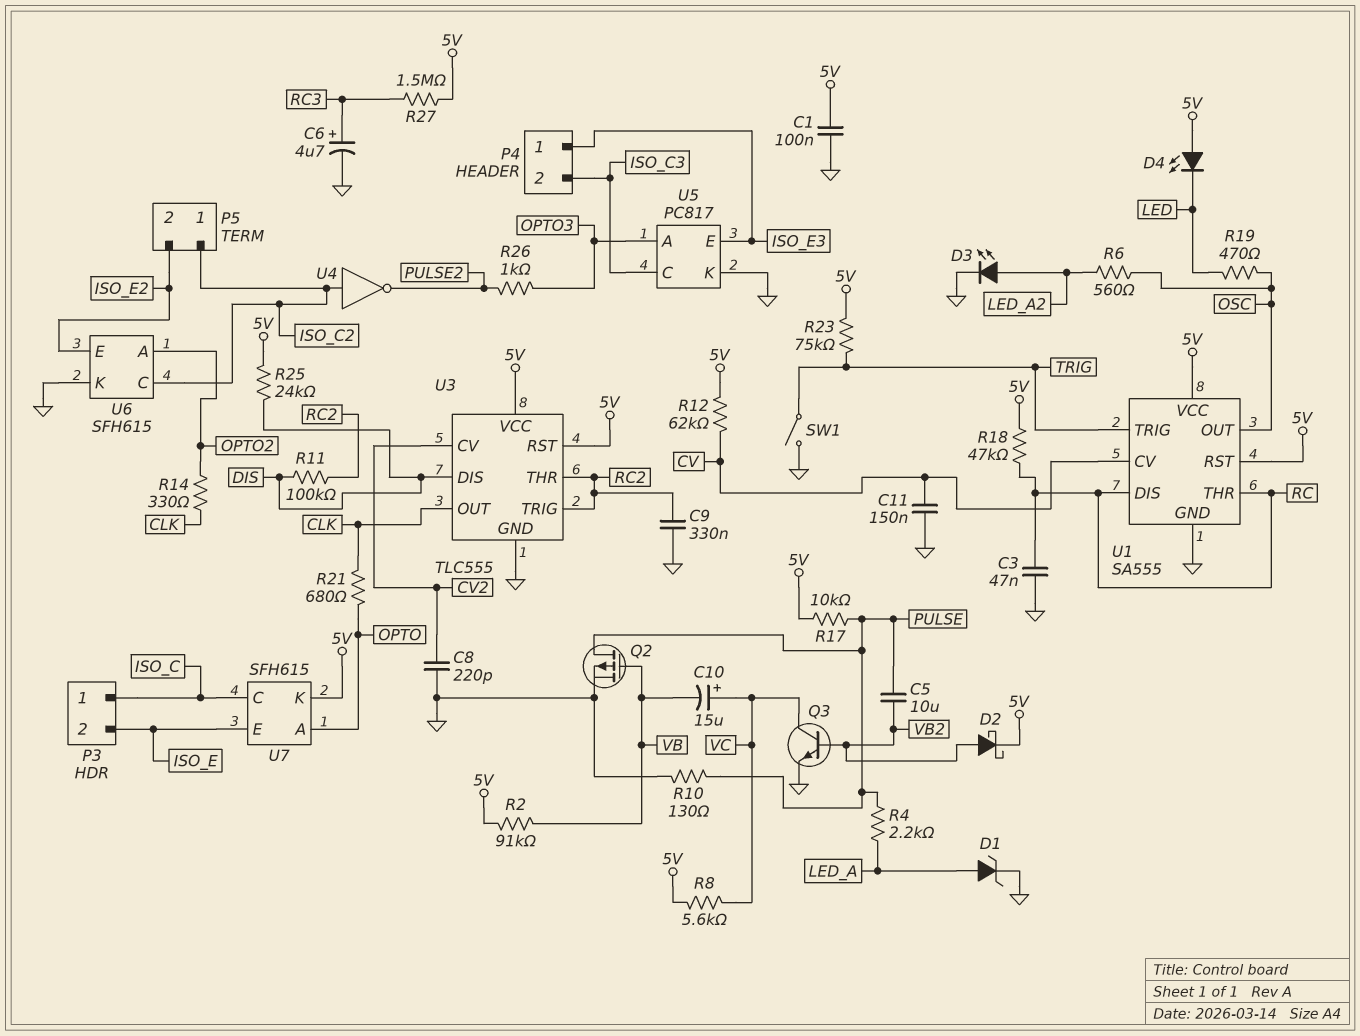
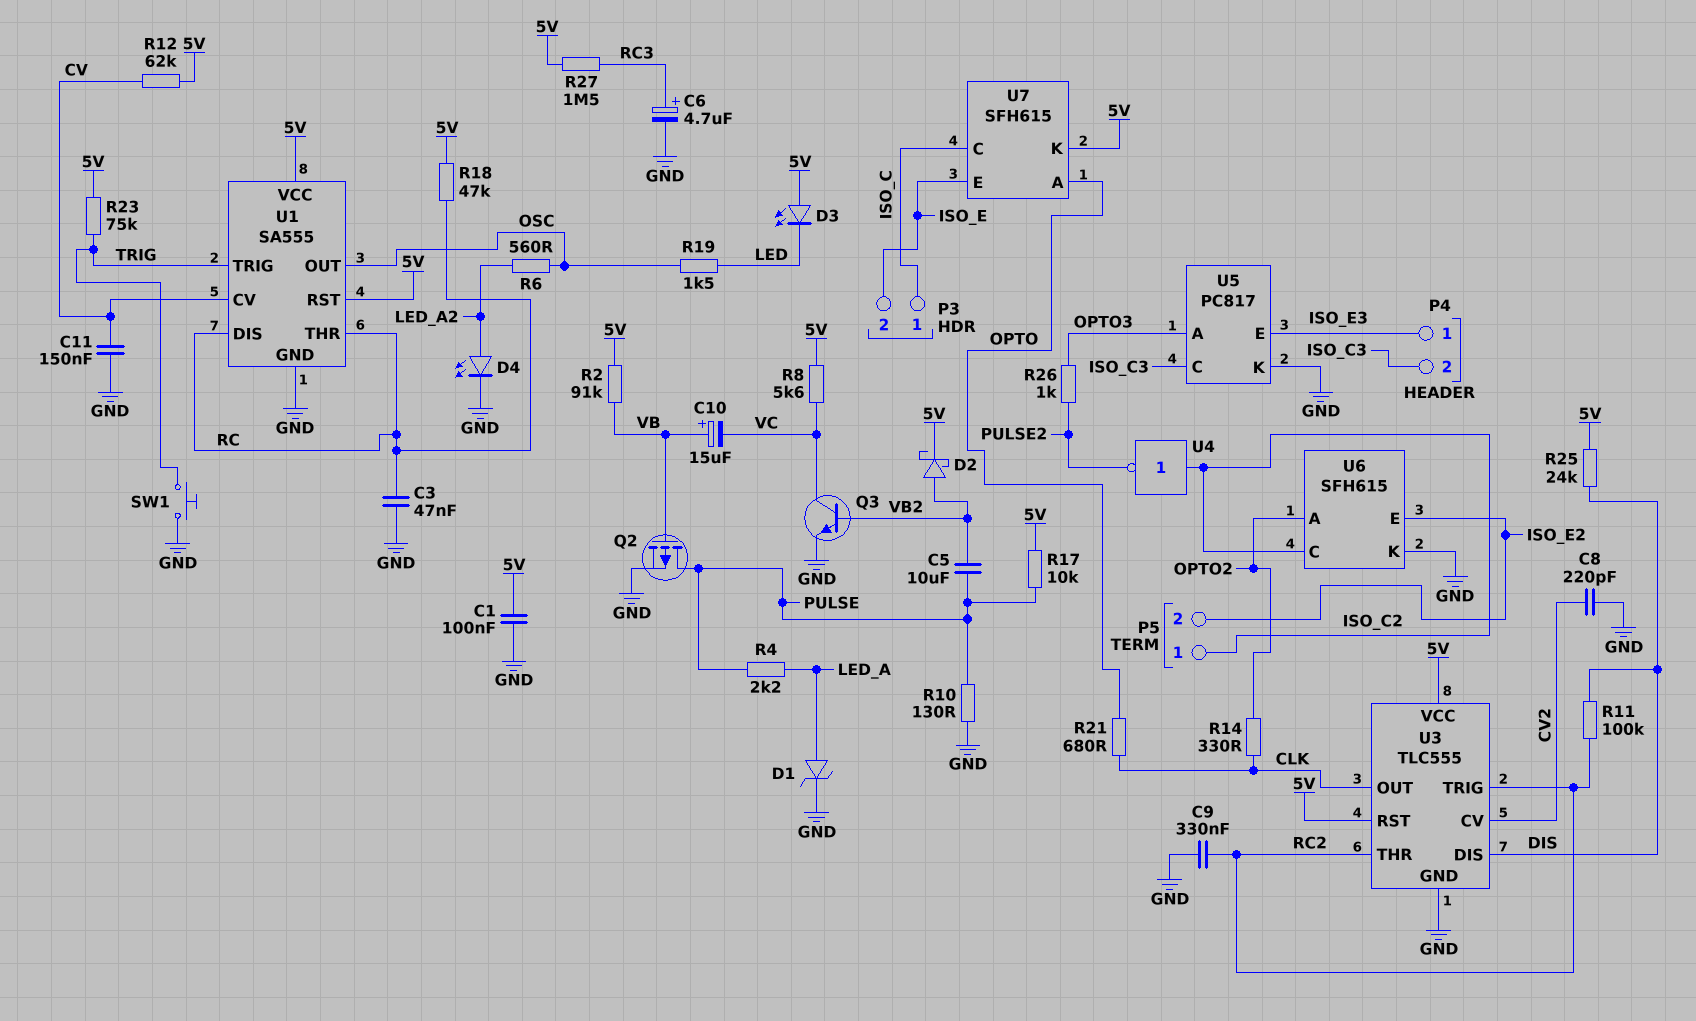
C10: 15uF (plus VC, minus VB) -> 15uF (plus VB, minus VC)
D3: LED (A LED_A2, K GND) -> LED (A 5V, K LED)
D4: LED (A 5V, K LED) -> LED (A LED_A2, K GND)
R19: 470 (LED, OSC) -> 1.5k (LED, OSC)
SW1: switch (GND, TRIG) -> button (GND, TRIG)

